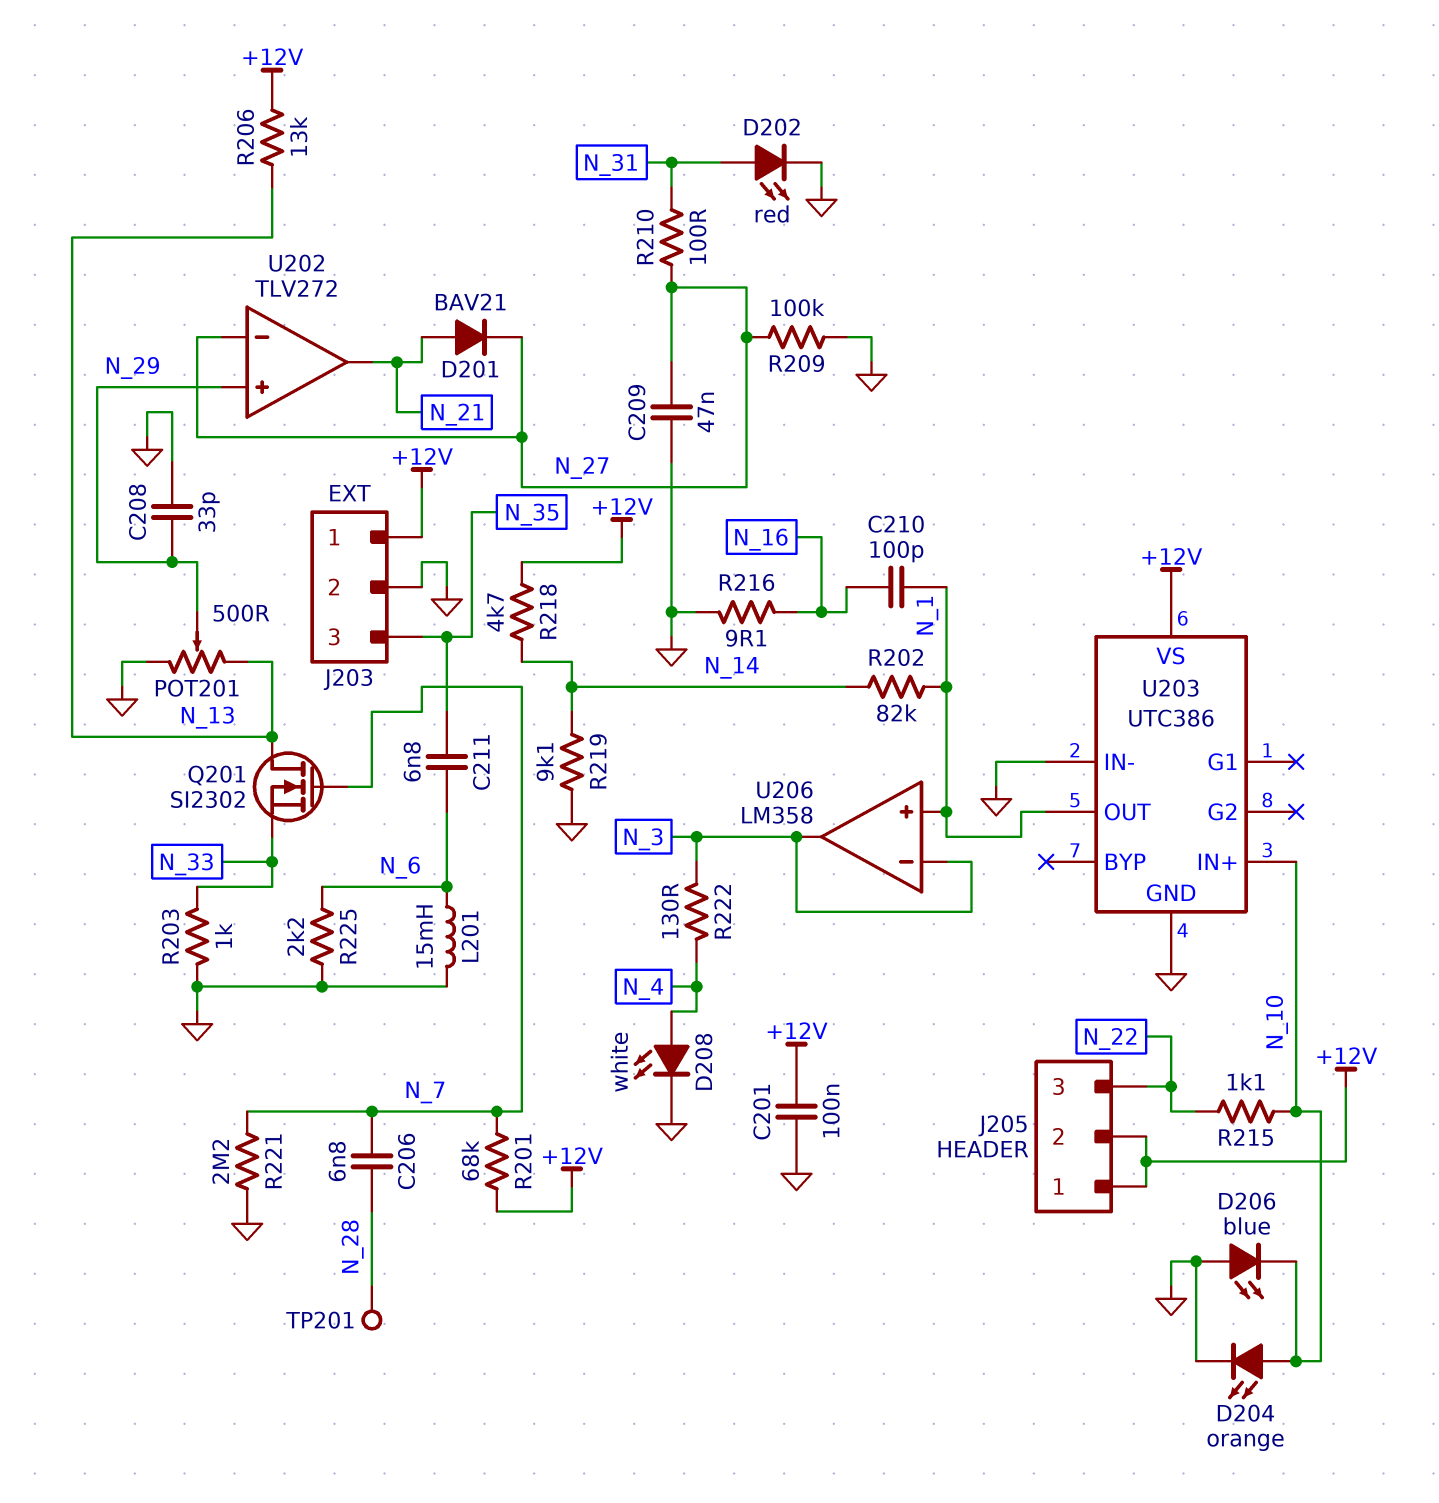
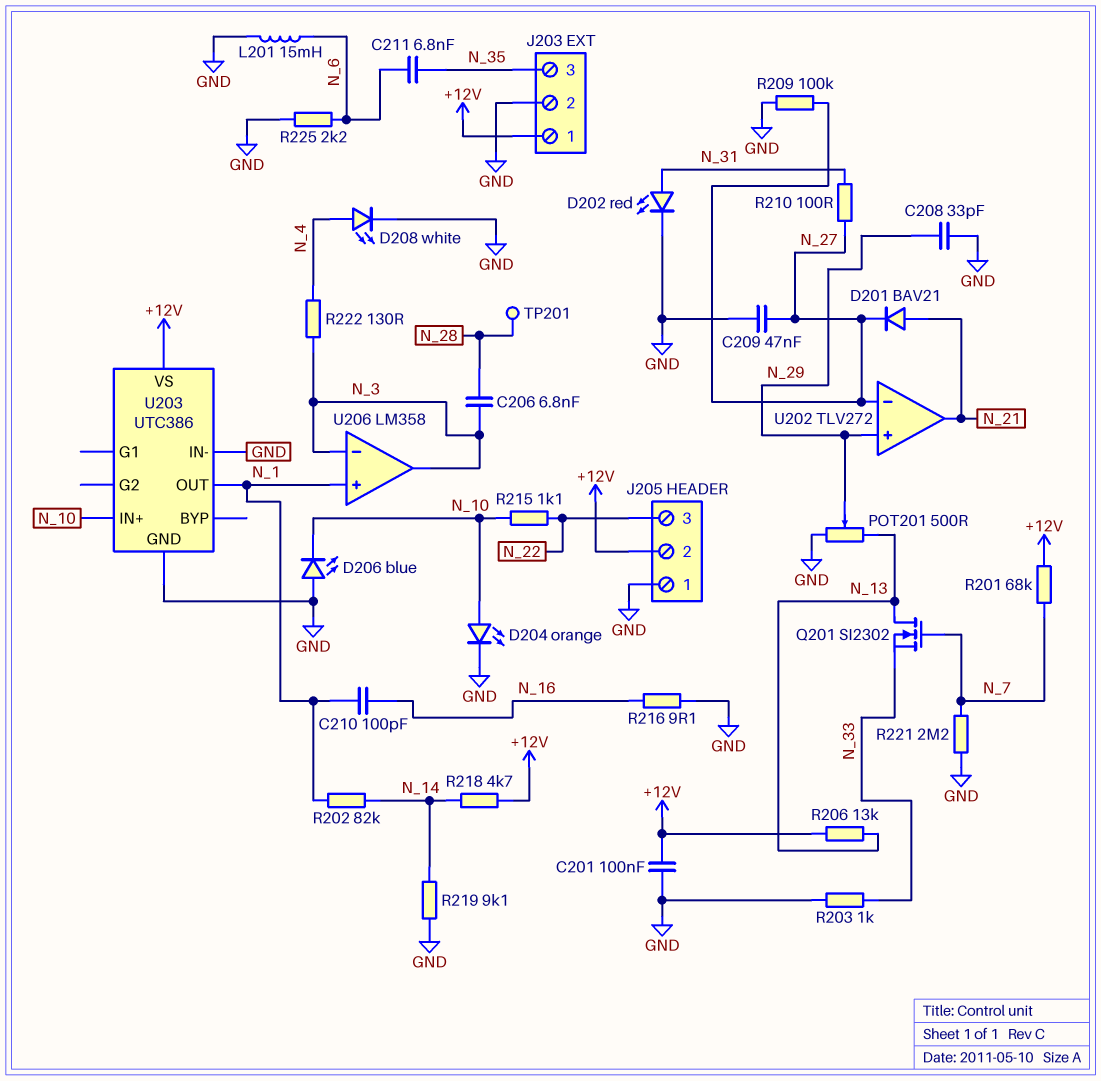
C206: 6.8nF (N_7, N_28) -> 6.8nF (N_3, N_28)
J205 pin 1: +12V -> GND

